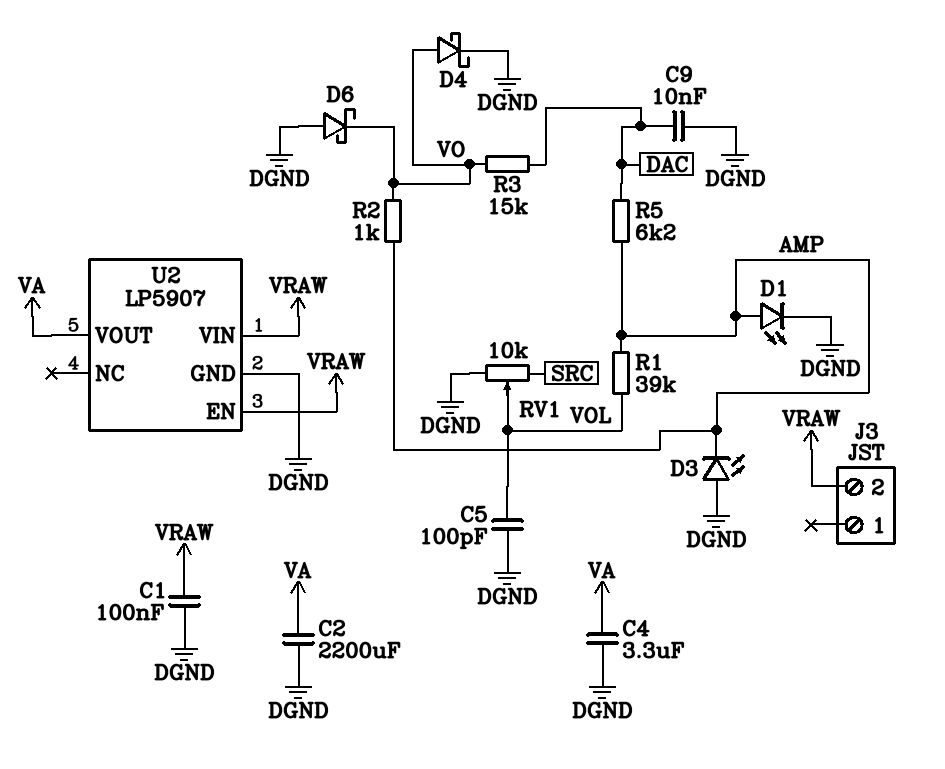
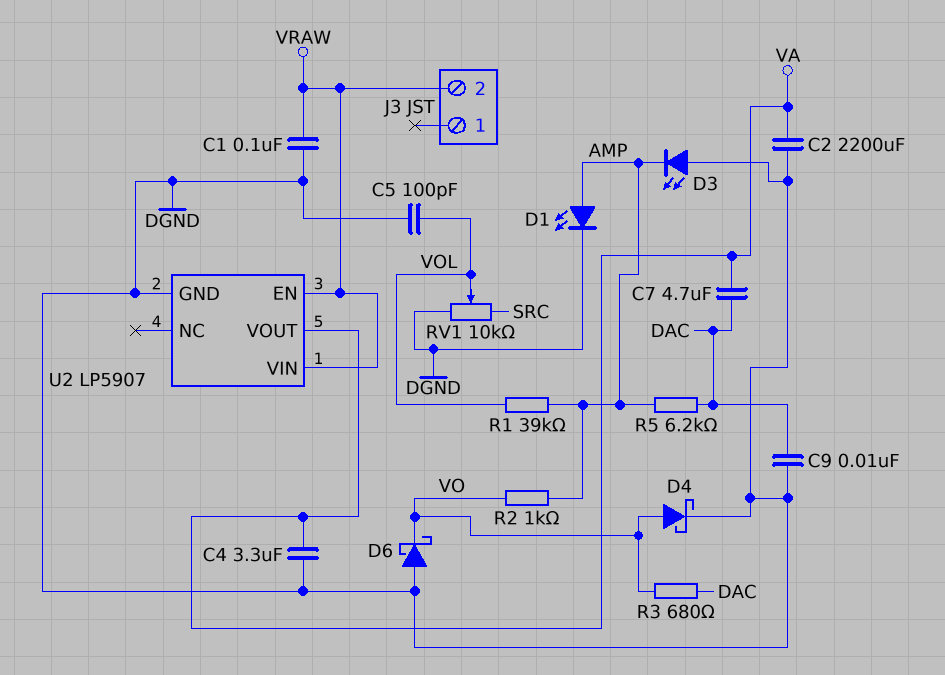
C7: none -> 4.7uF (DAC, VA)
R3: 15k (DAC, VO) -> 680 (DAC, VO)

